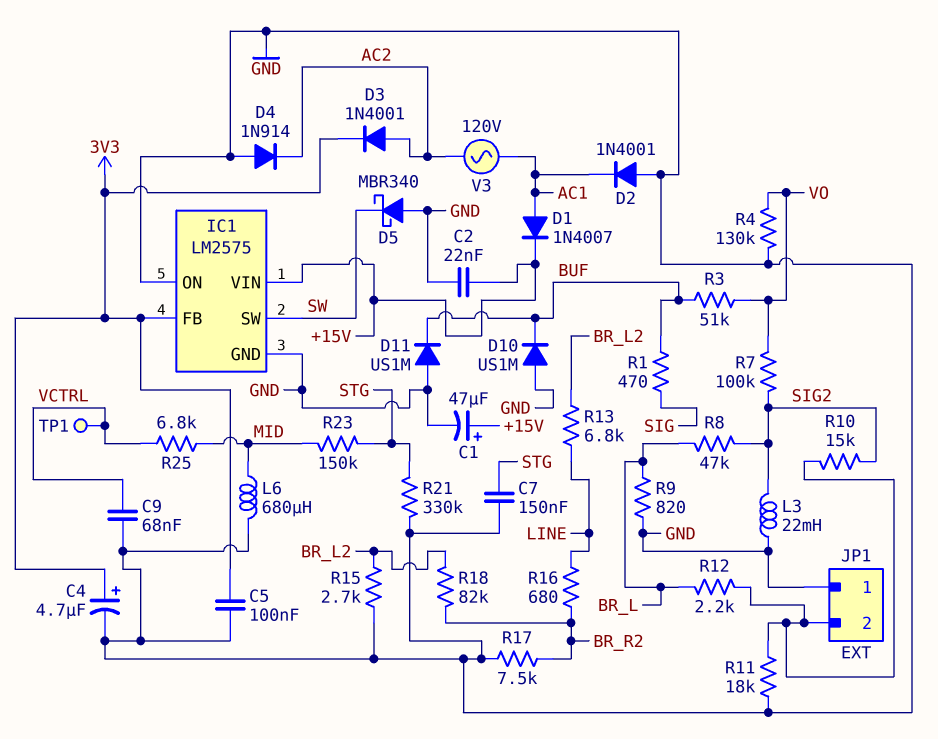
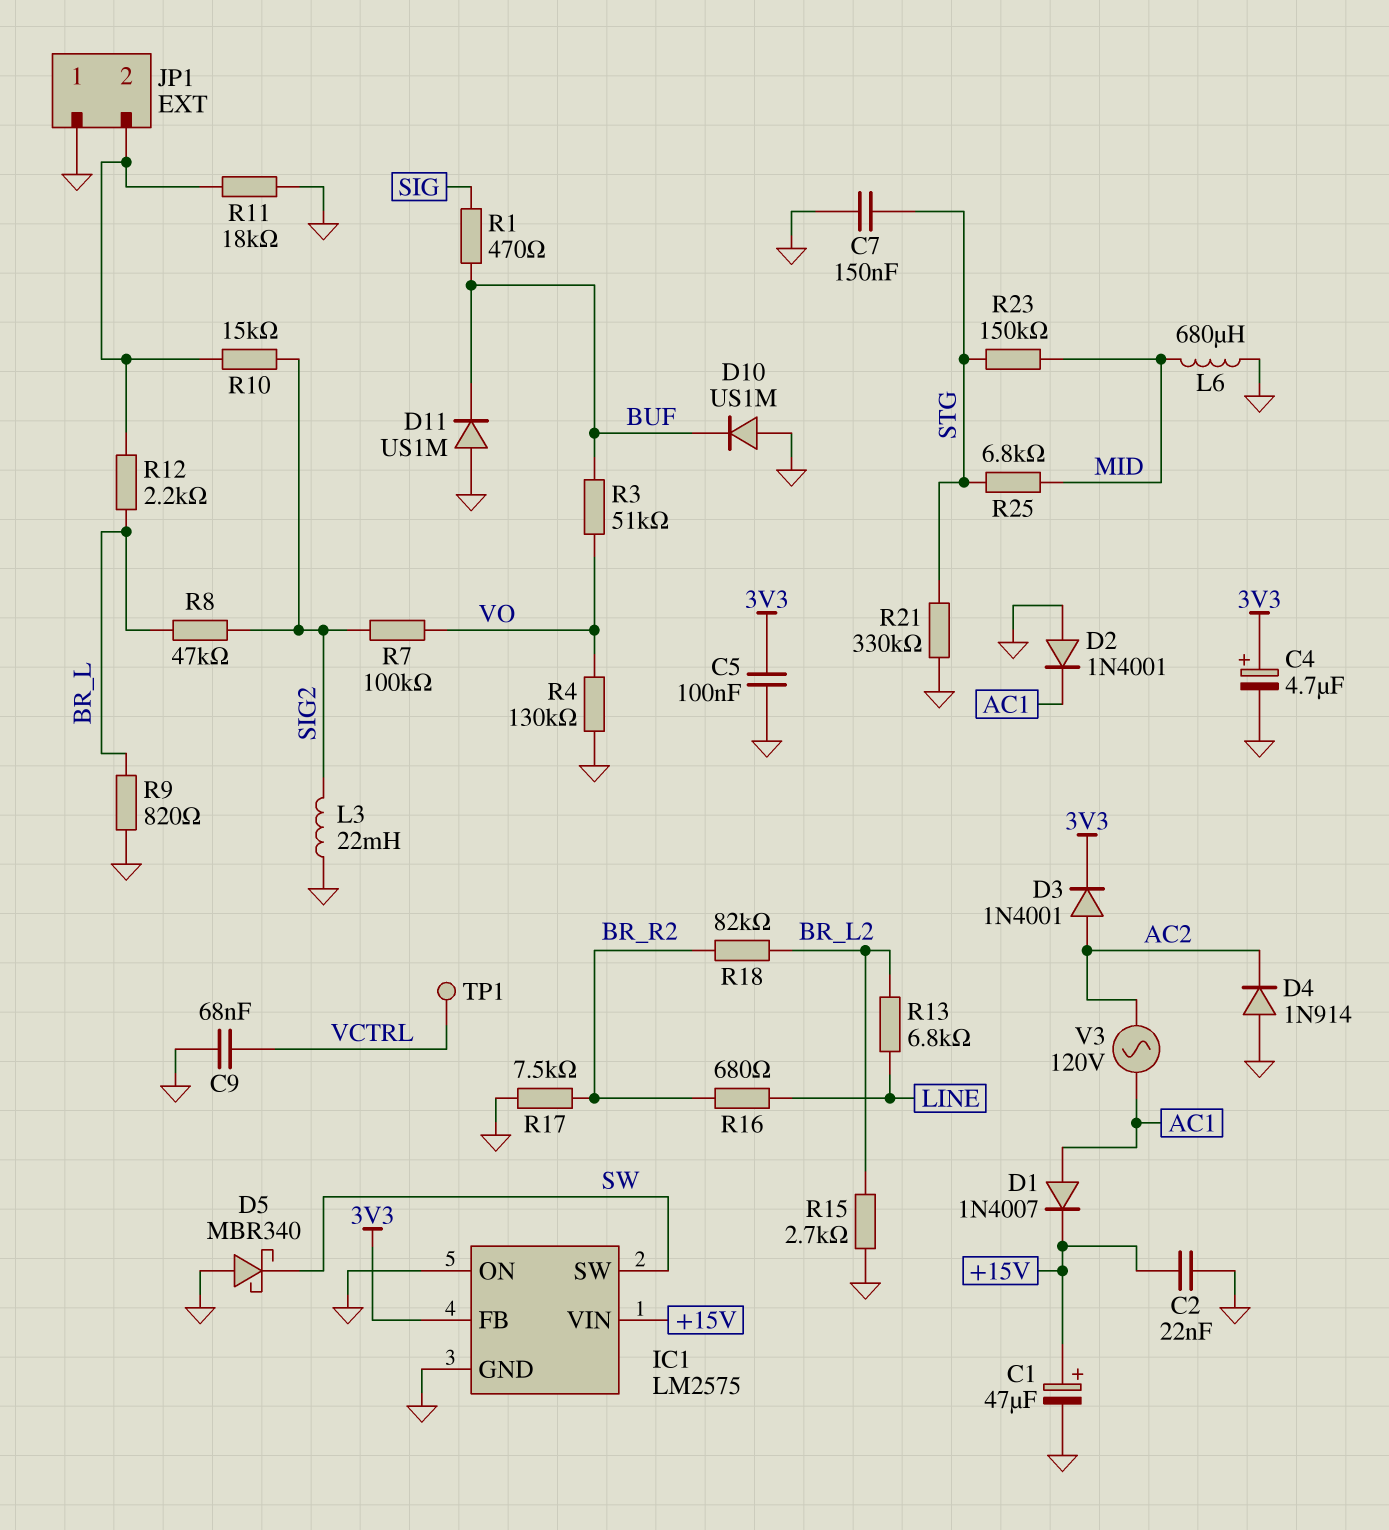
R25: 6.8k (MID, VCTRL) -> 6.8k (MID, STG)

